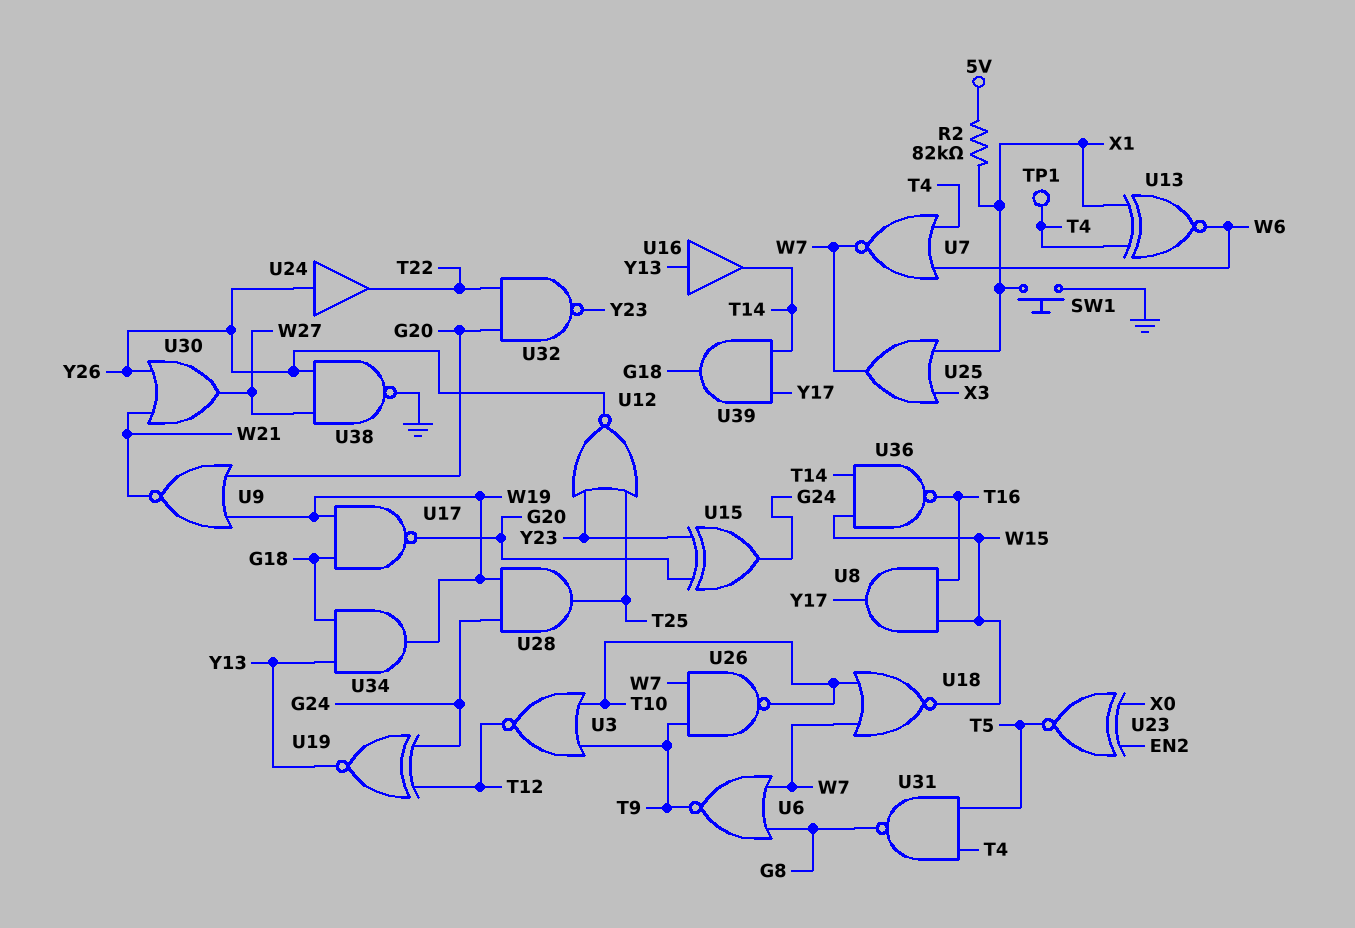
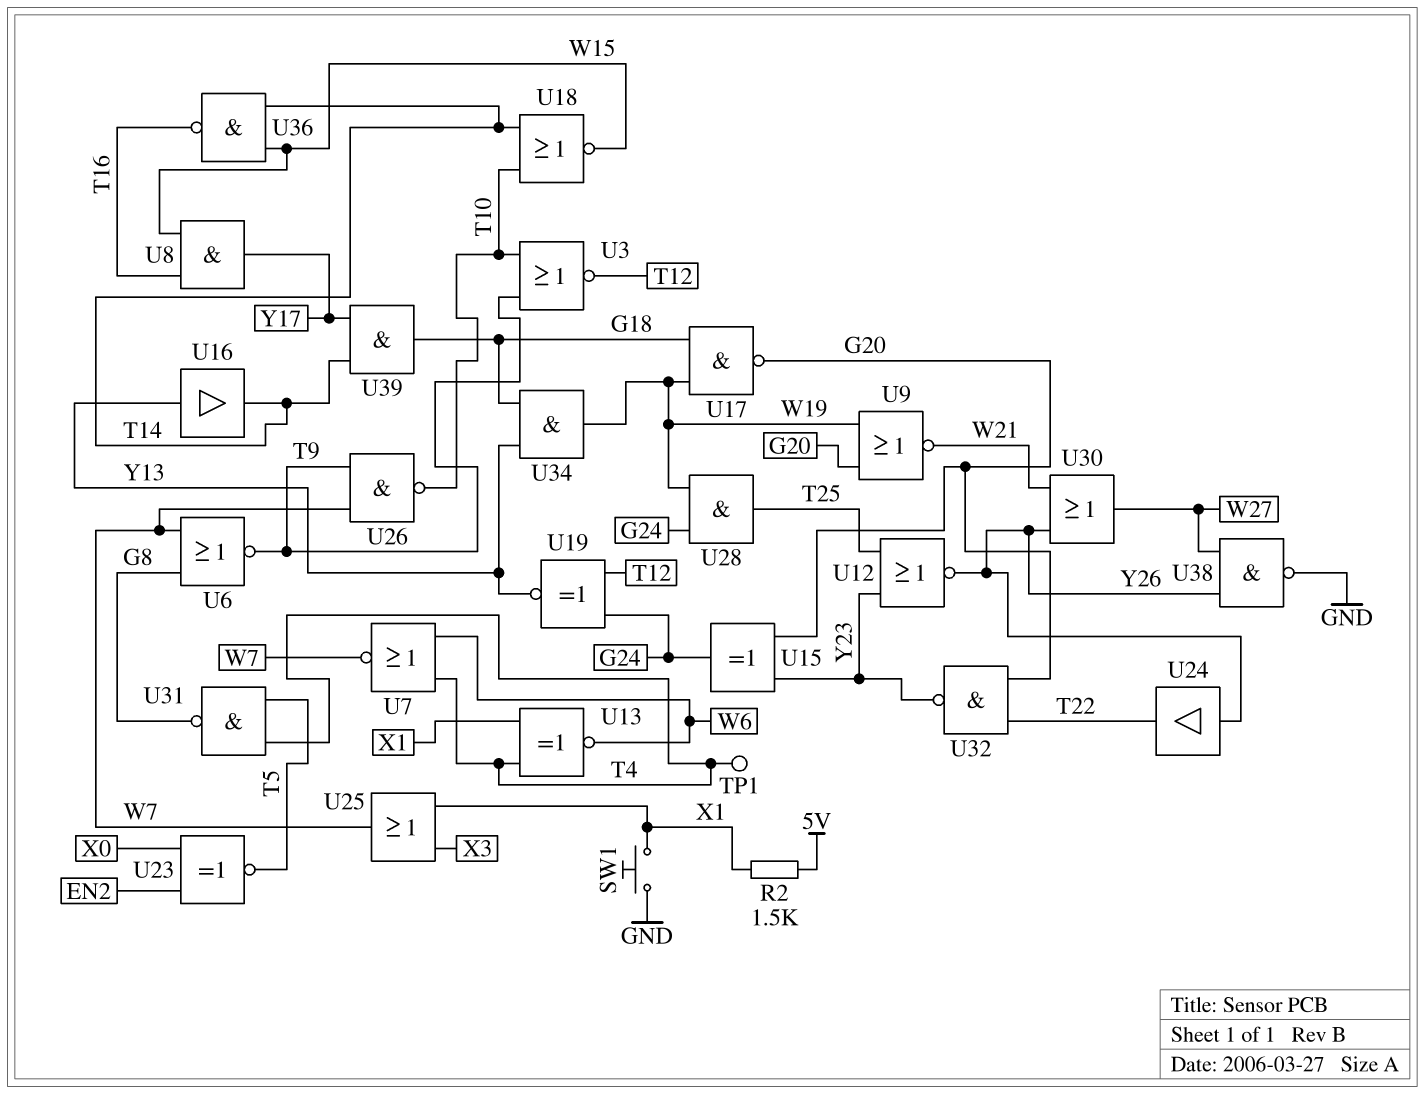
R2: 82k (5V, X1) -> 1.5k (5V, X1)
U18: NOR (in T10, in W7, out W15) -> NOR (in T10, in T14, out W15)

